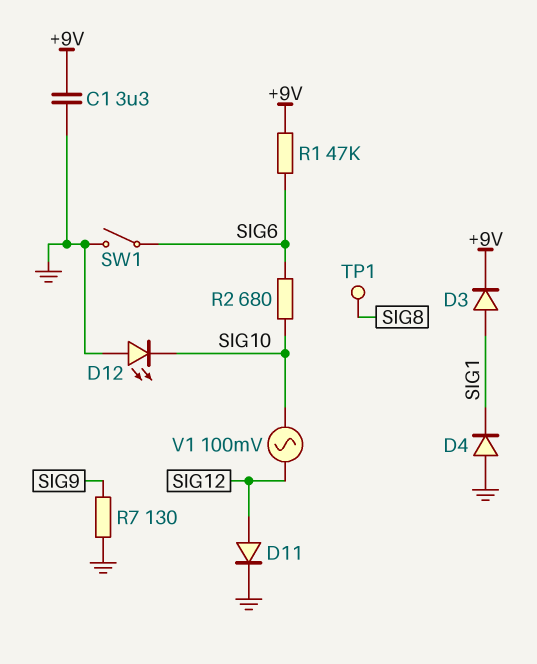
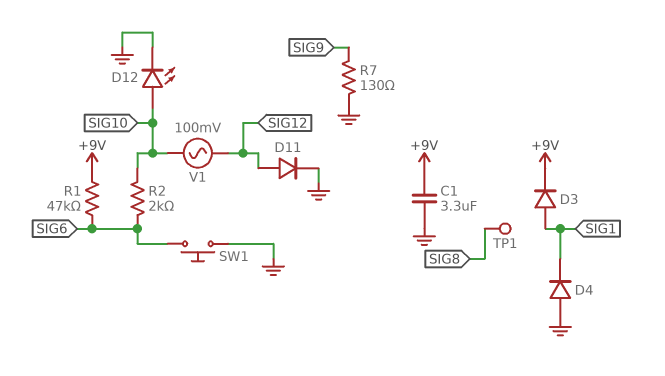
D12: LED (A GND, K SIG10) -> LED (A SIG10, K GND)
R2: 680 (SIG6, SIG10) -> 2k (SIG6, SIG10)
SW1: switch (GND, SIG6) -> button (GND, SIG6)

